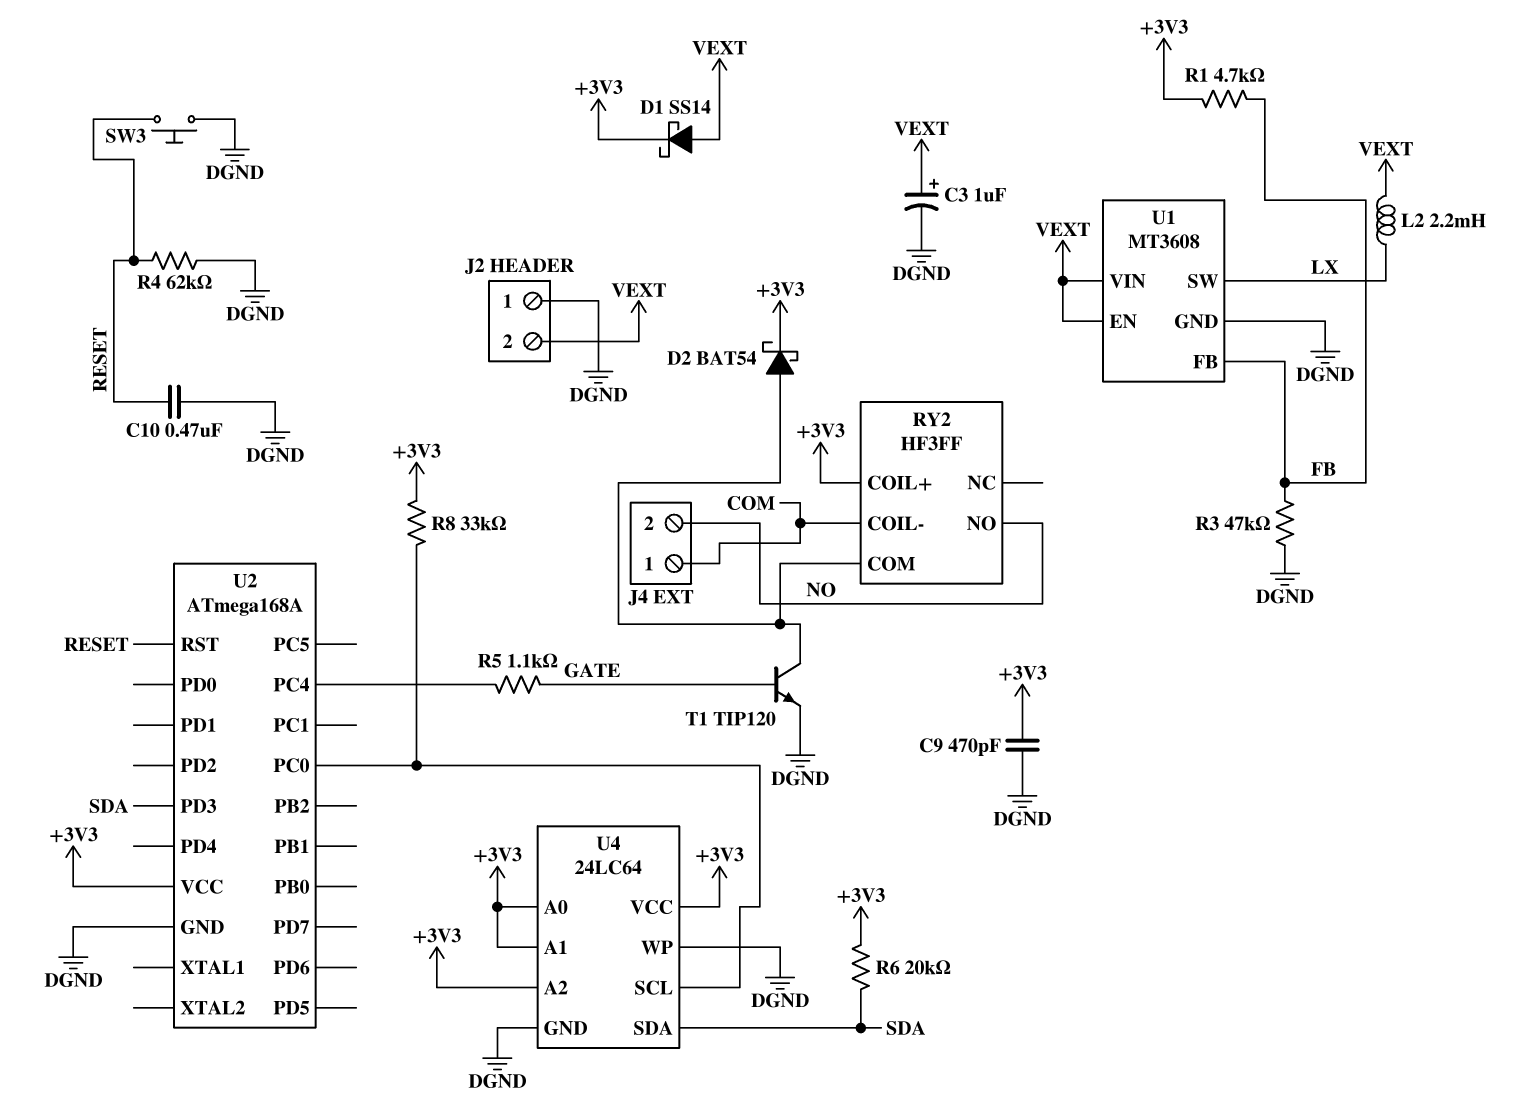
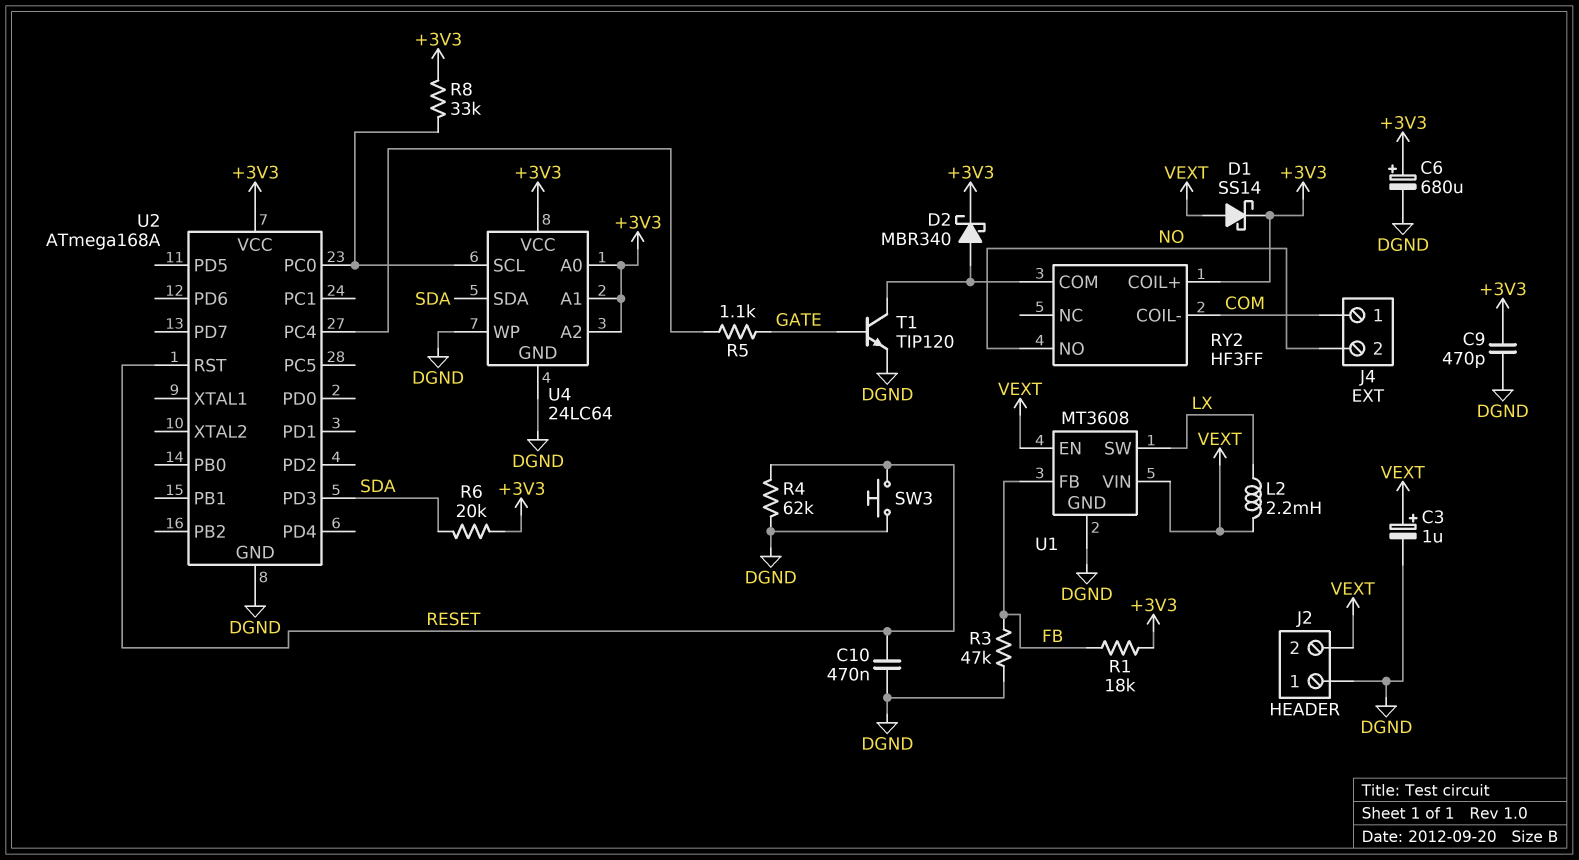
C6: none -> 680uF (plus +3V3, minus DGND)
D2: schottky BAT54 (A RY2/COM, K +3V3) -> schottky MBR340 (A RY2/COM, K +3V3)
R1: 4.7k (+3V3, FB) -> 18k (+3V3, FB)

